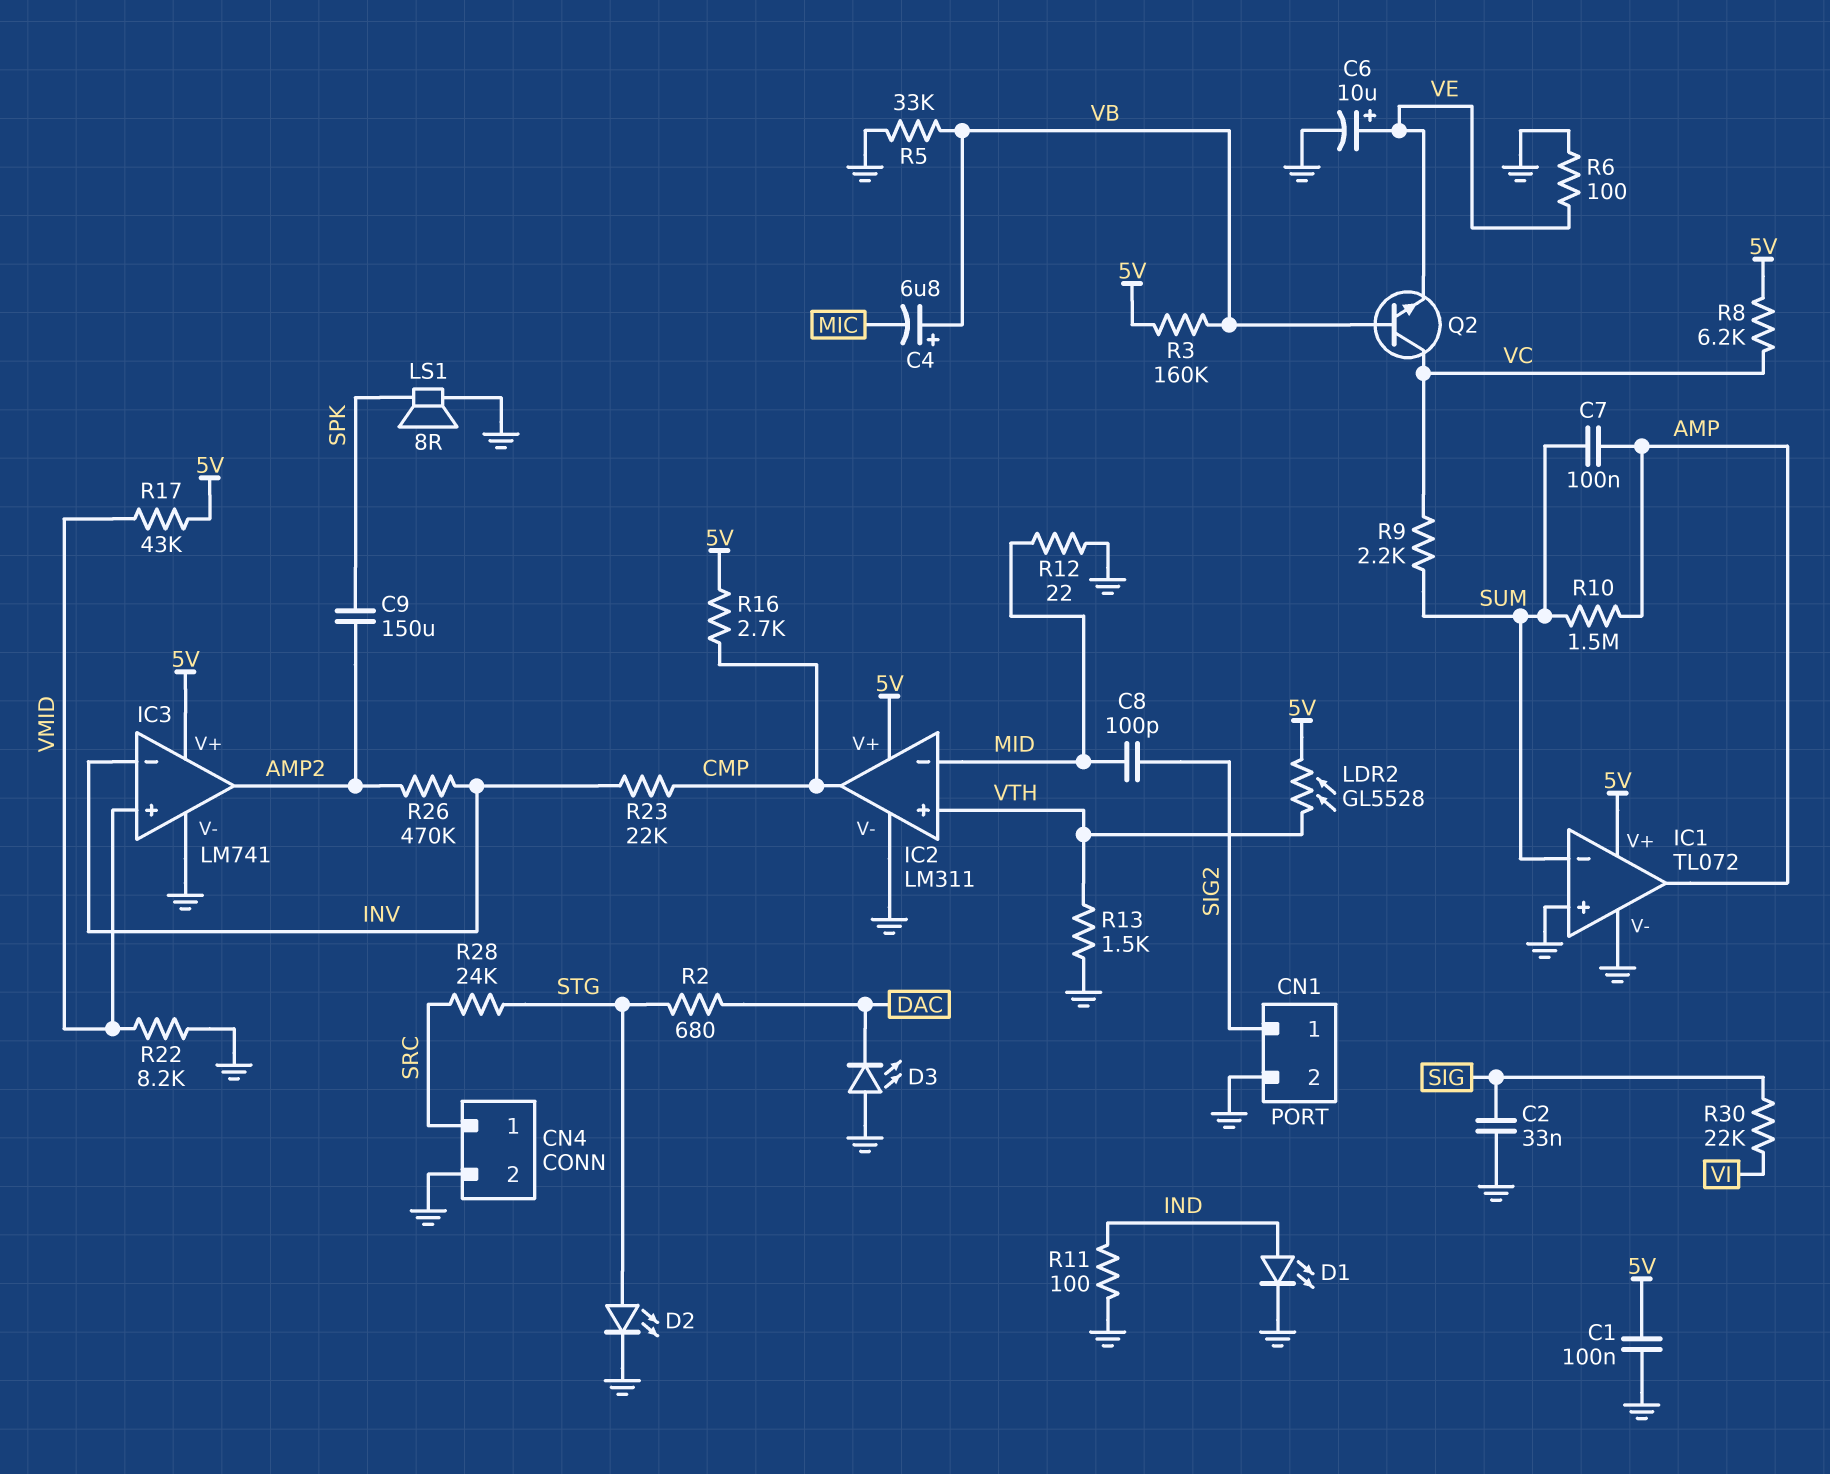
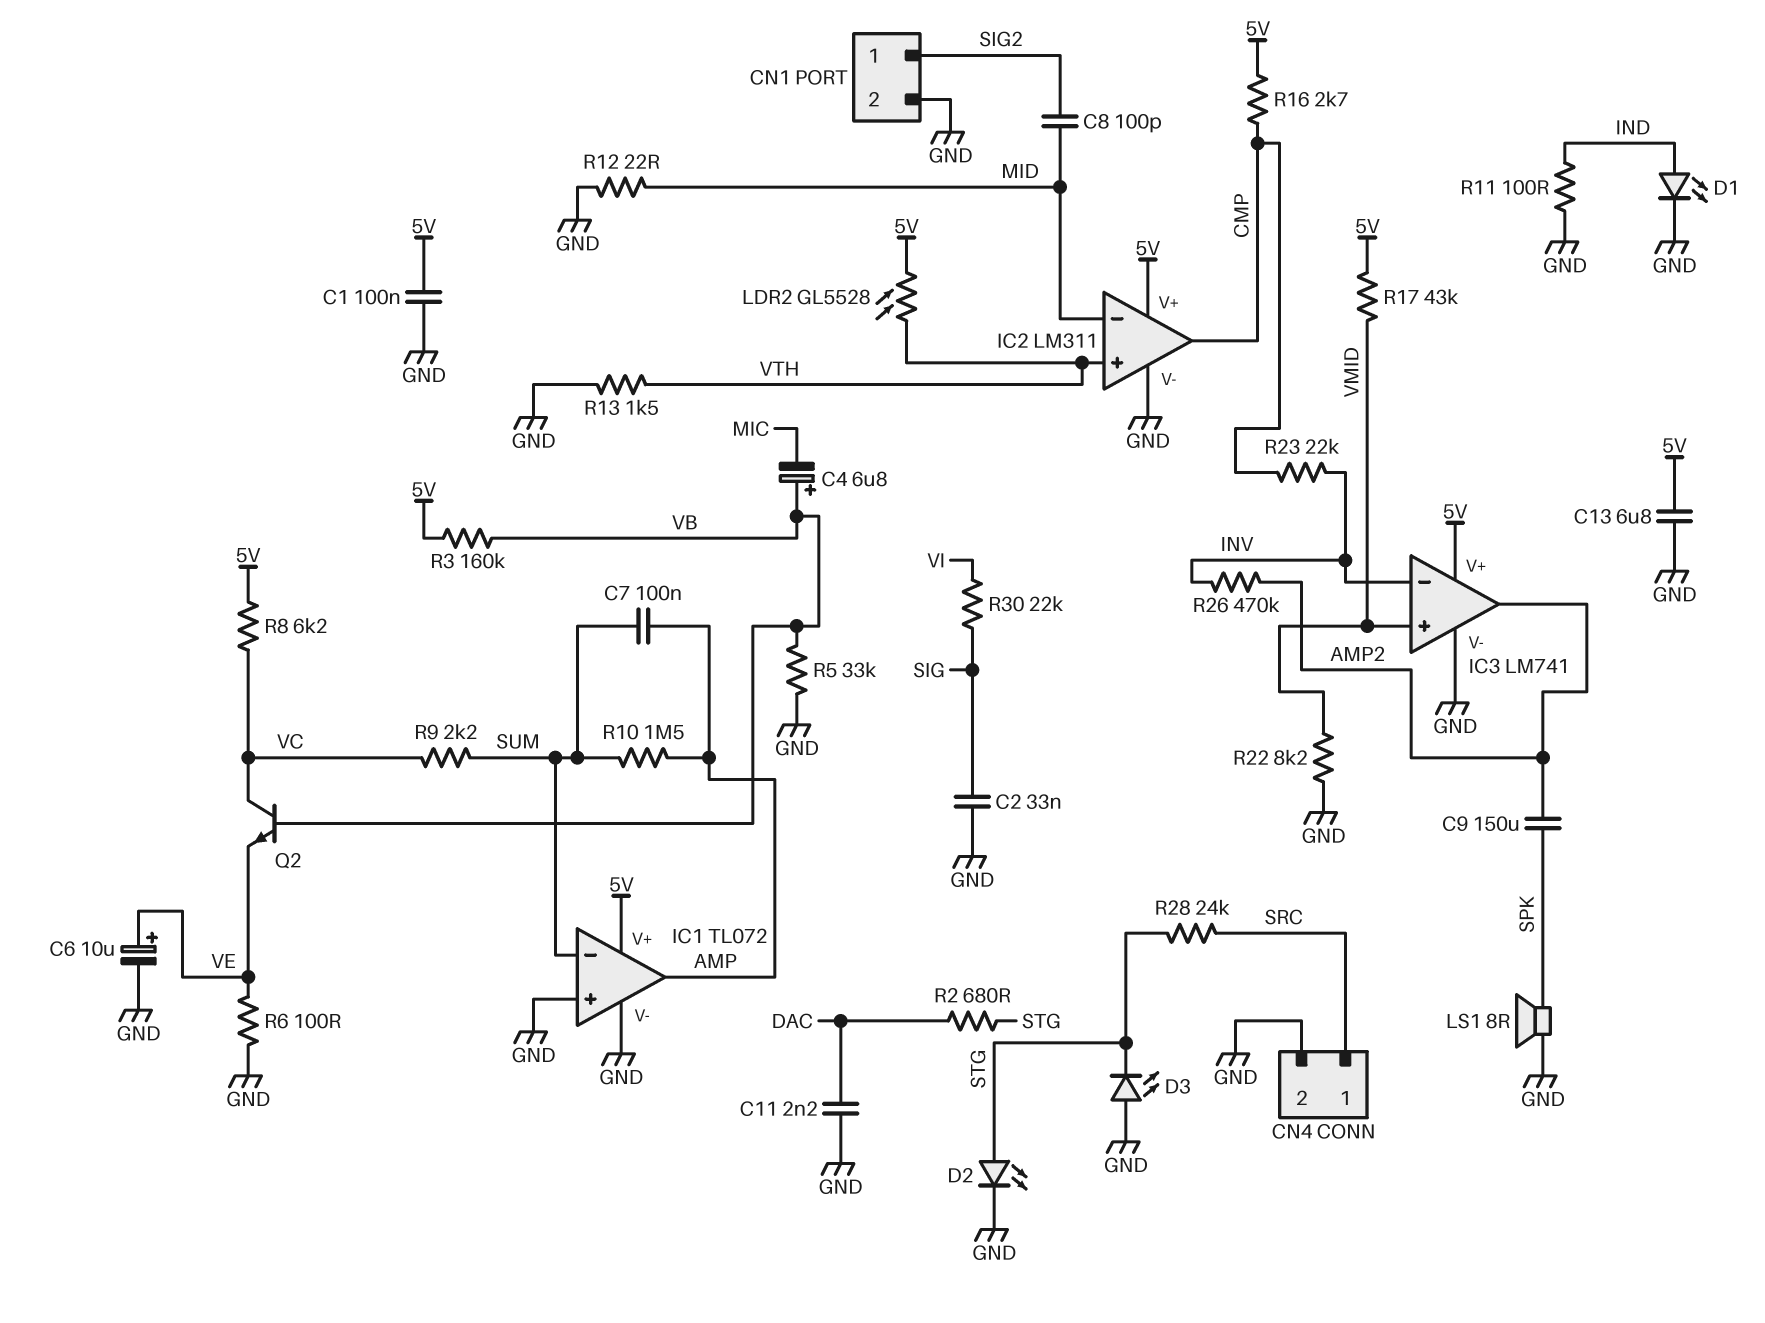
C11: none -> 2.2nF (DAC, GND)
C13: none -> 6.8uF (5V, GND)
D3: LED (A GND, K DAC) -> LED (A GND, K STG)

